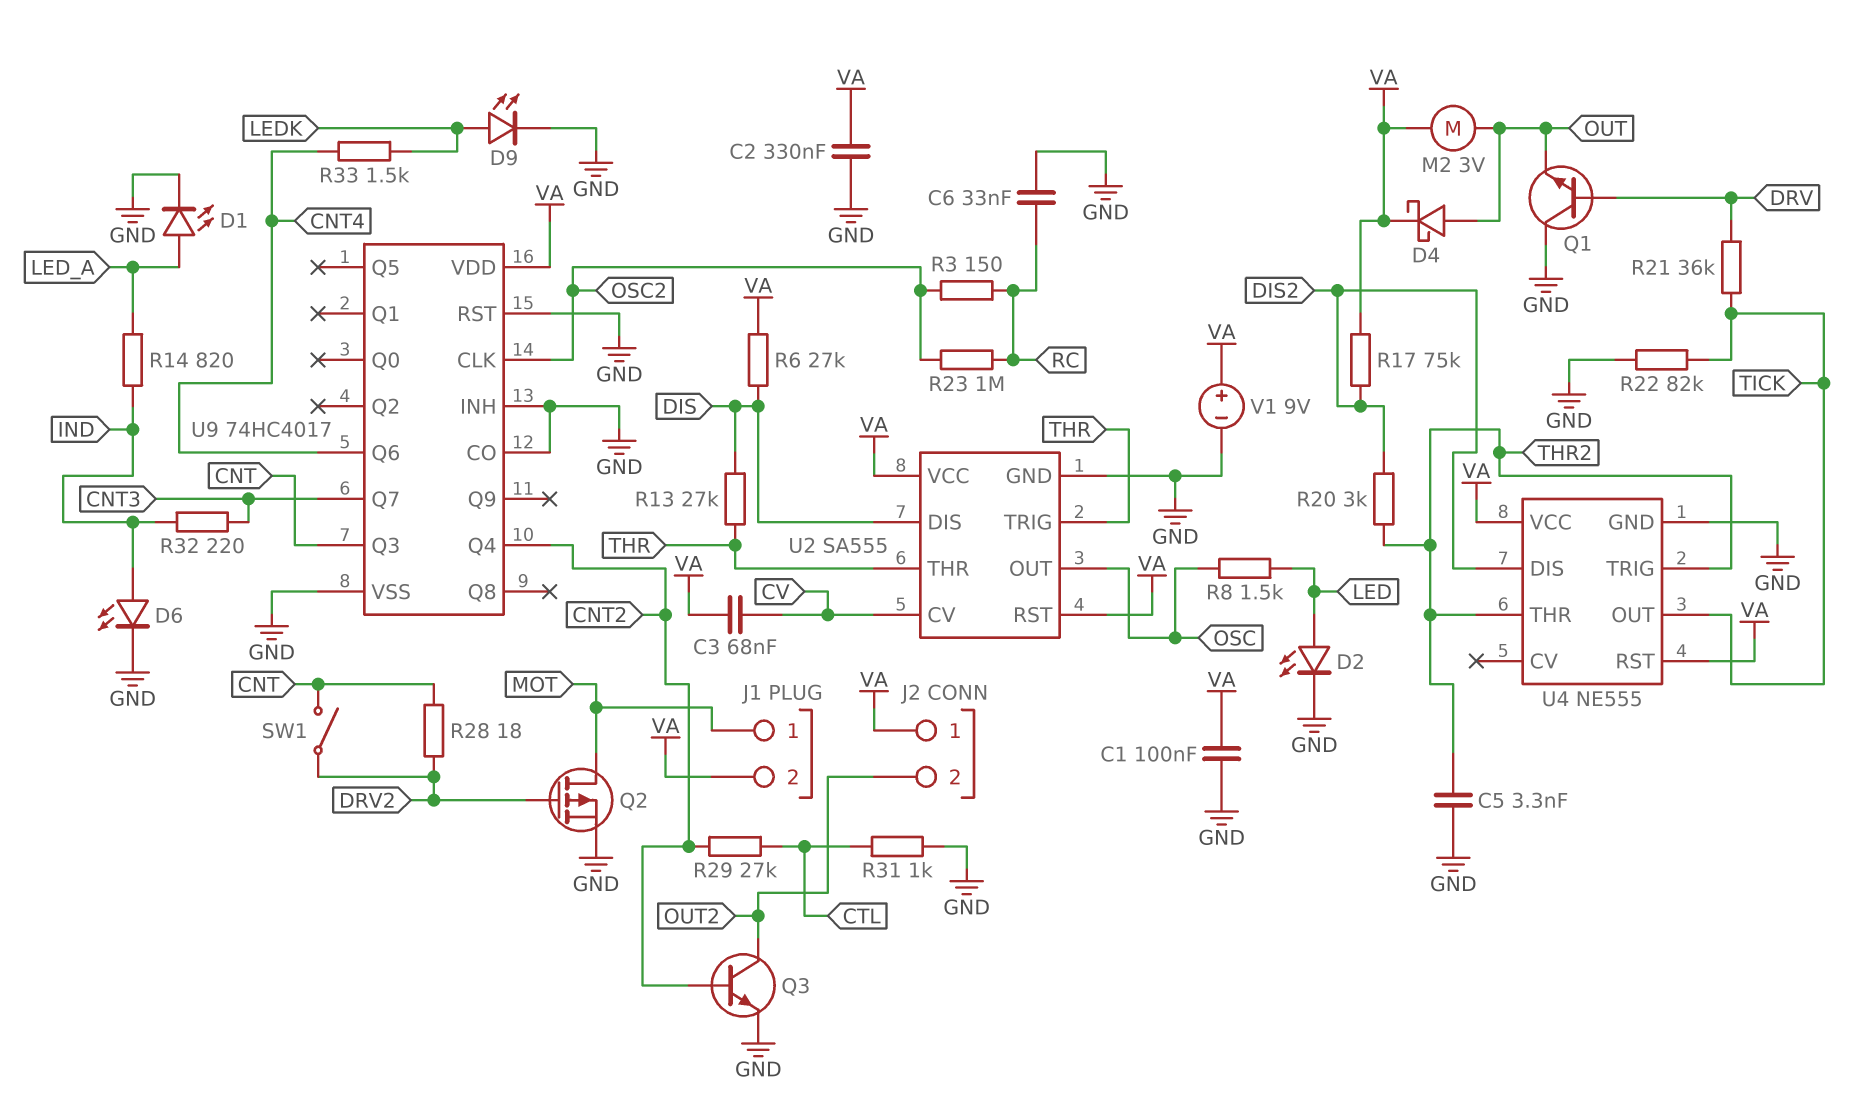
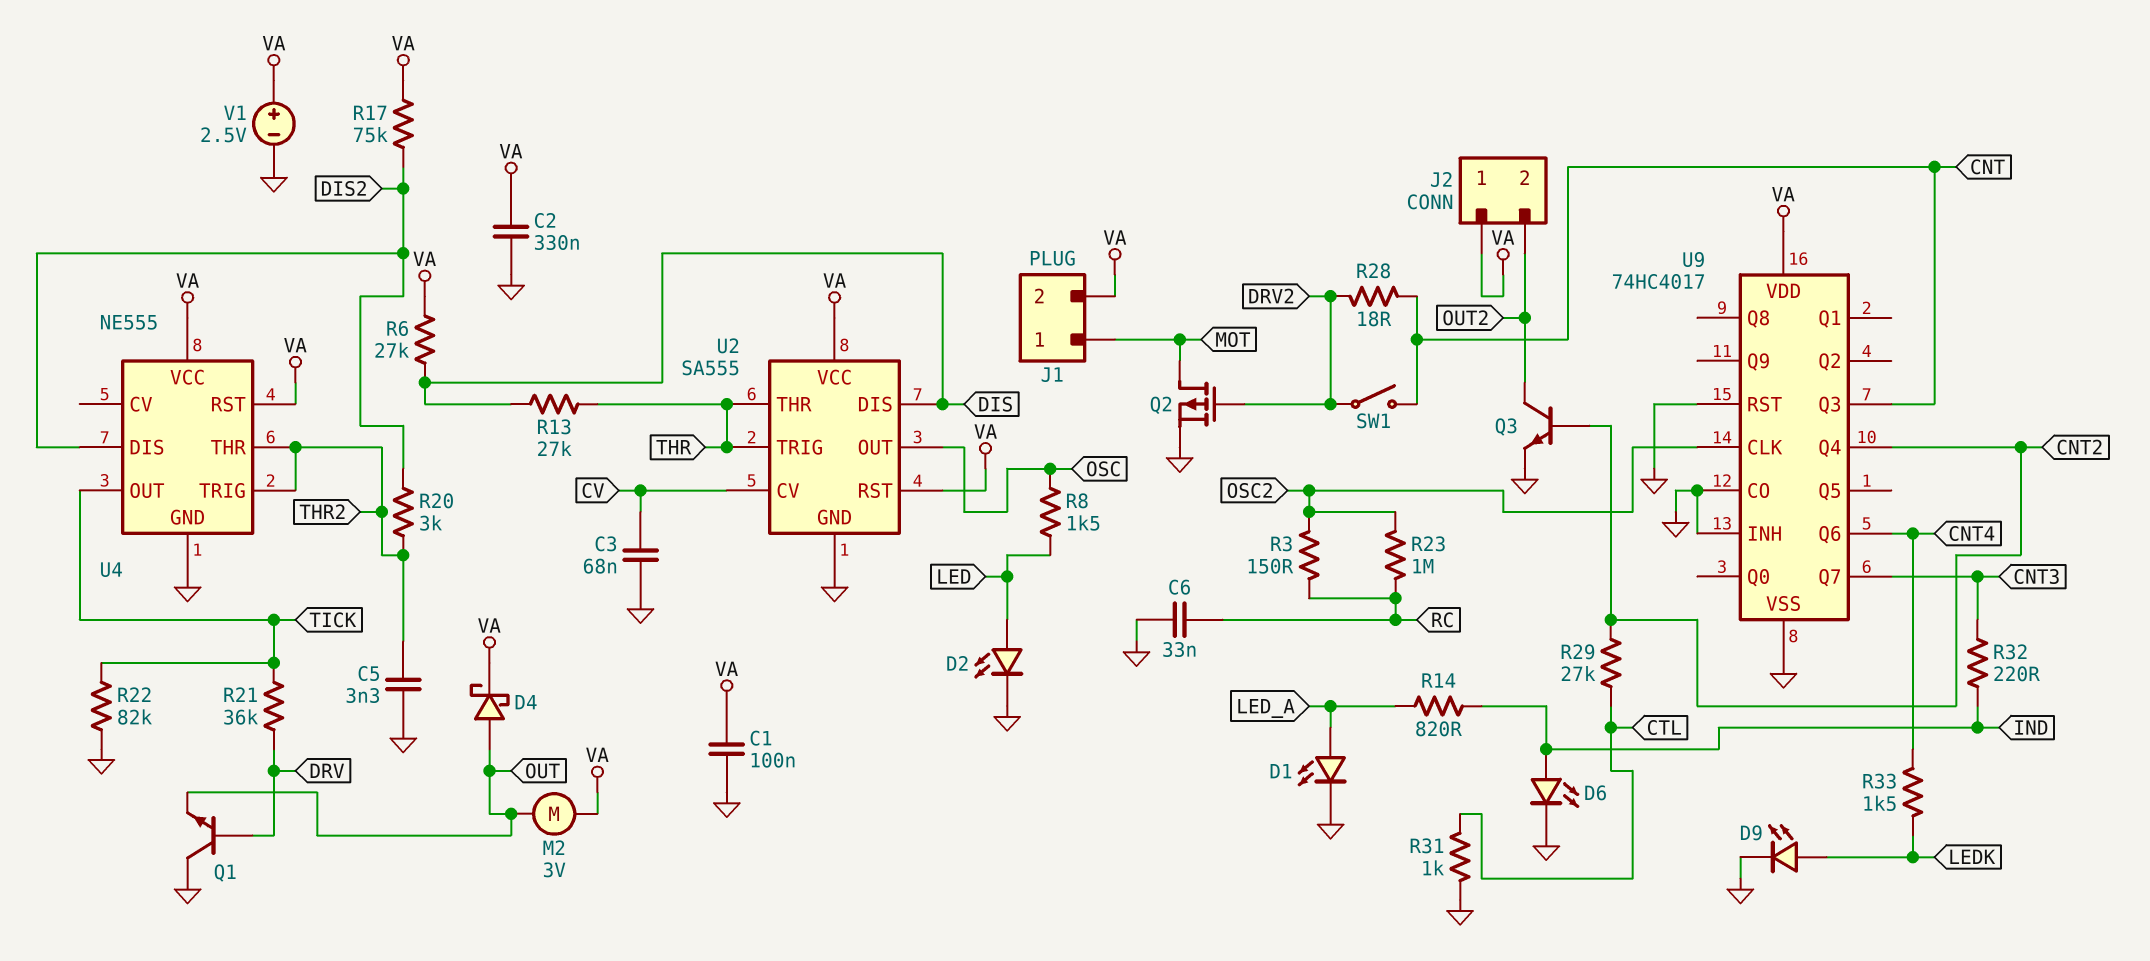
C3: 68nF (CV, VA) -> 68nF (CV, GND)
V1: 9V (plus VA, minus GND) -> 2.5V (plus VA, minus GND)

